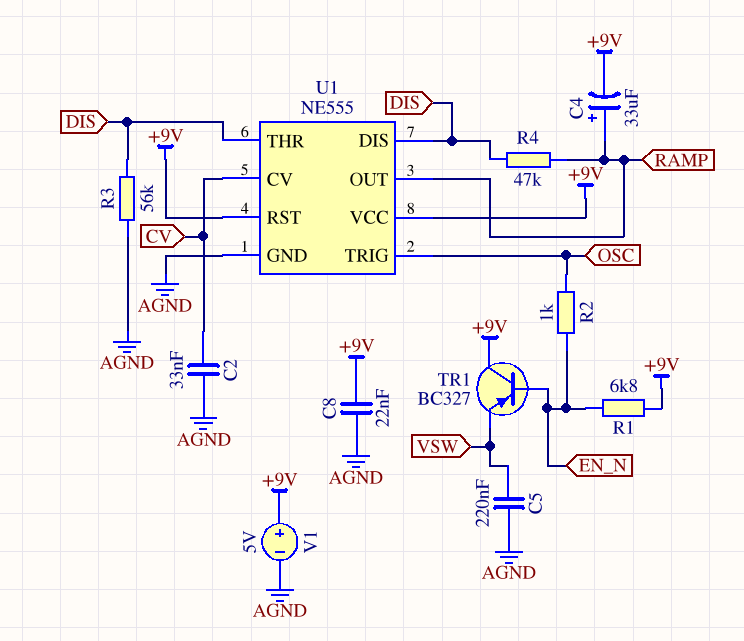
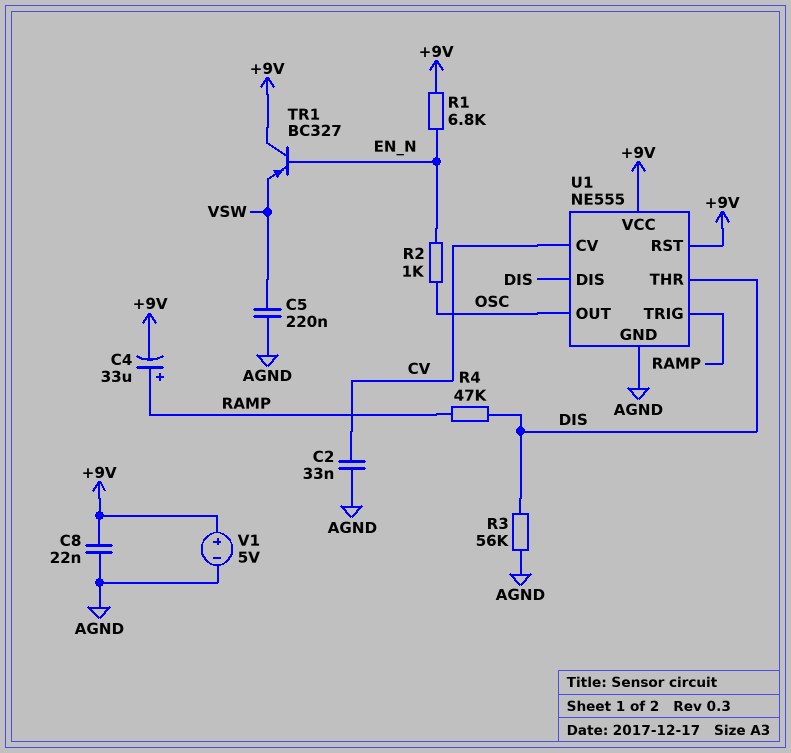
U1 pin OUT: RAMP -> OSC
U1 pin TRIG: OSC -> RAMP

